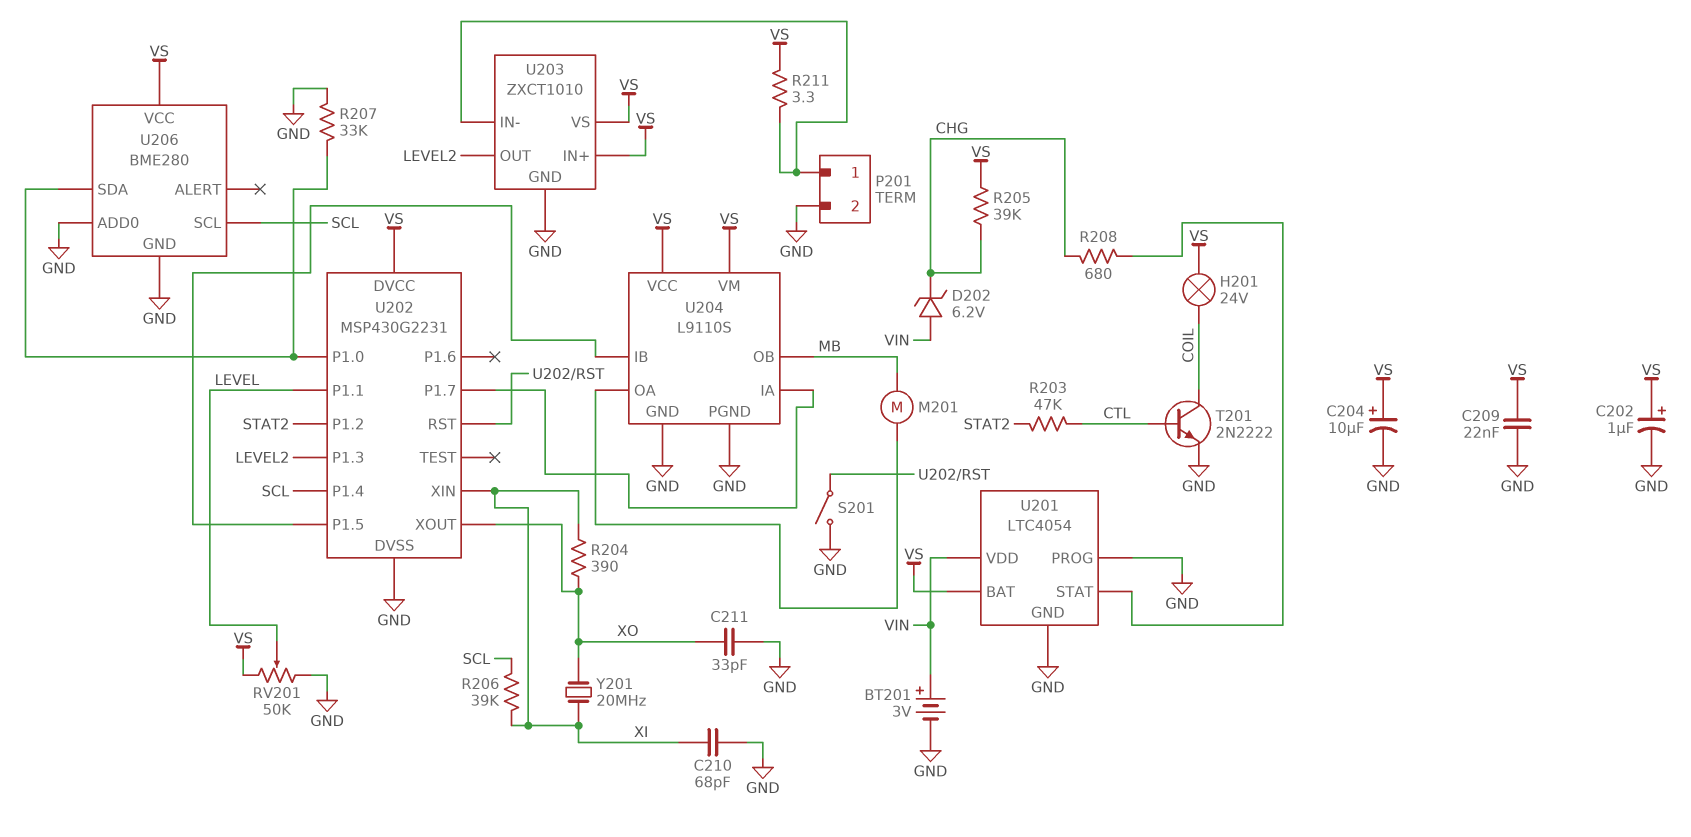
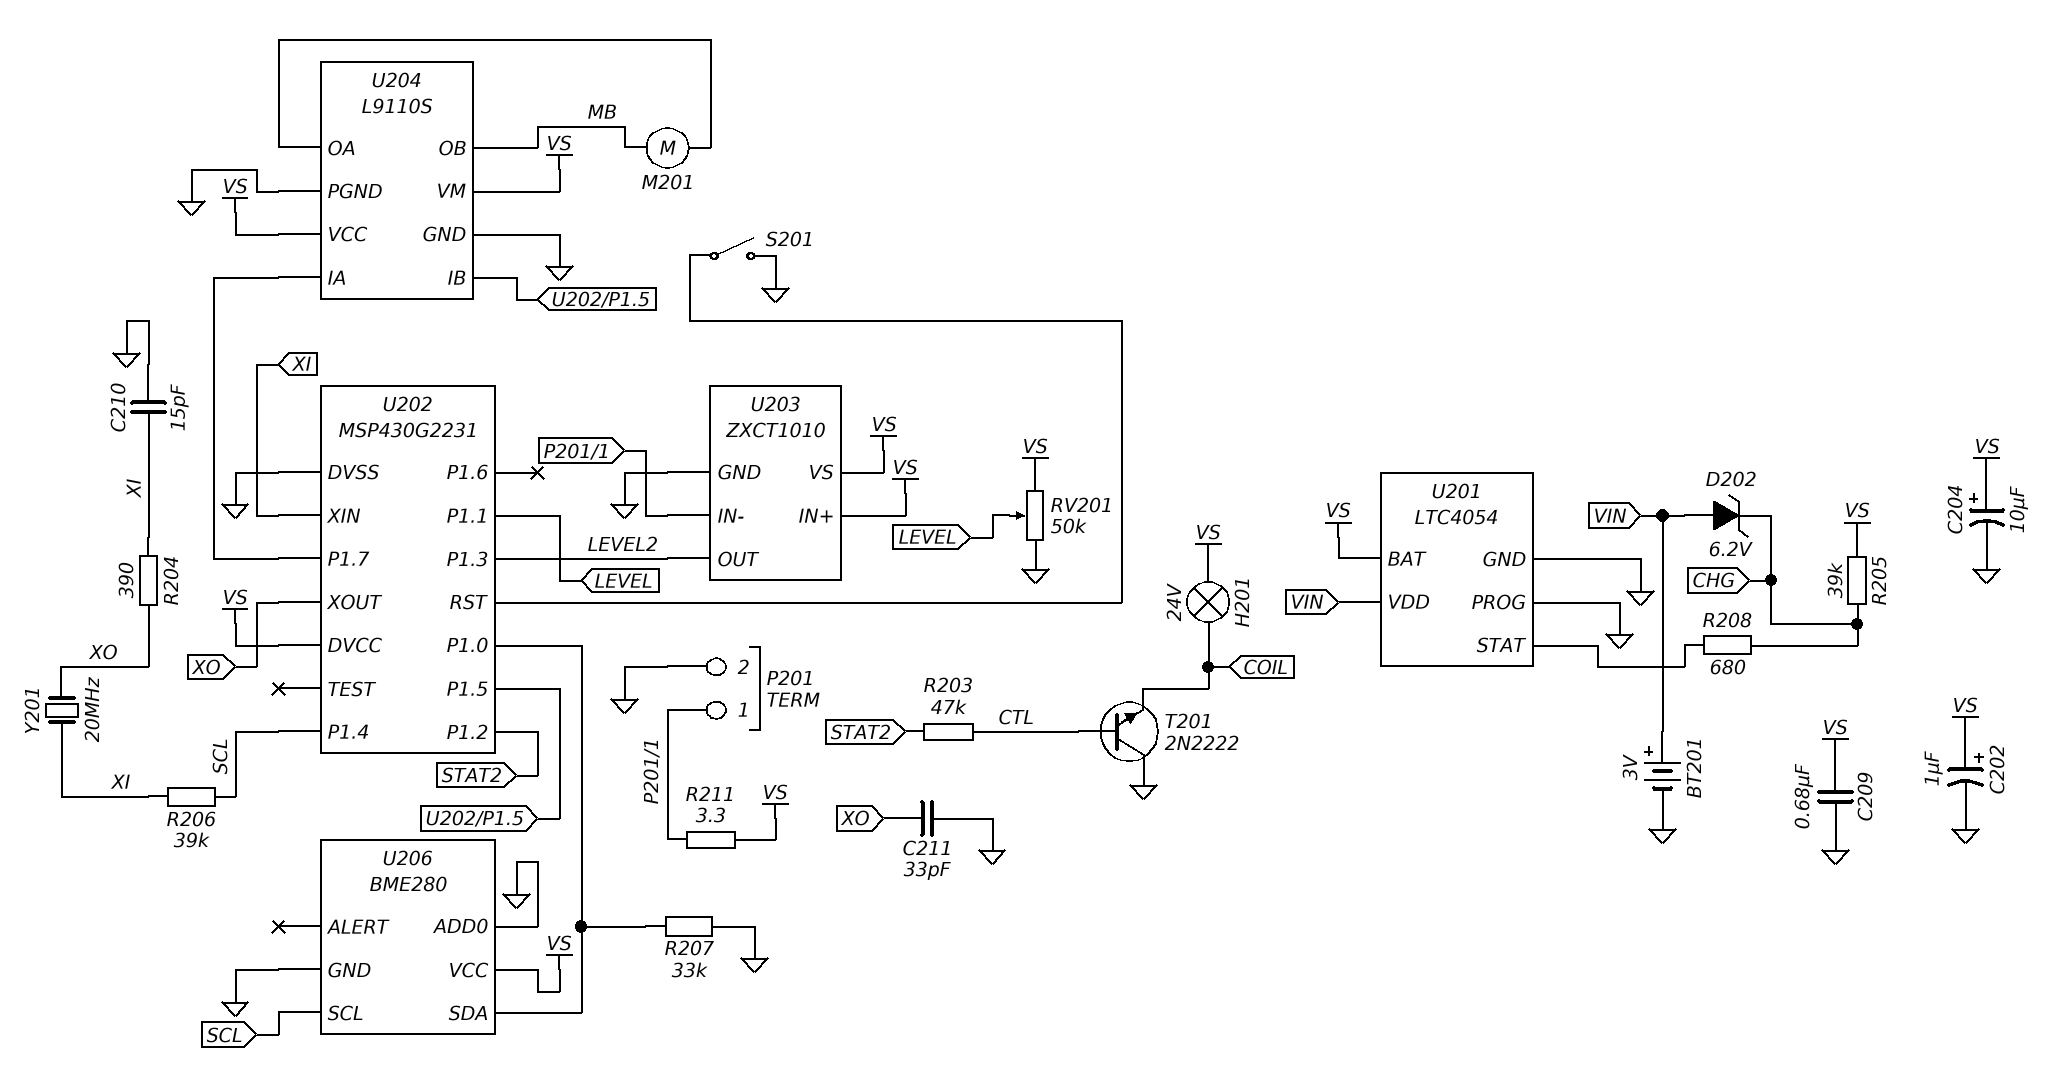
C209: 22nF (GND, VS) -> 680nF (GND, VS)
C210: 68pF (GND, XI) -> 15pF (GND, XI)
T201: NPN 2N2222 (B CTL, C COIL, E GND) -> NPN 2N2222 (B CTL, C GND, E COIL)

